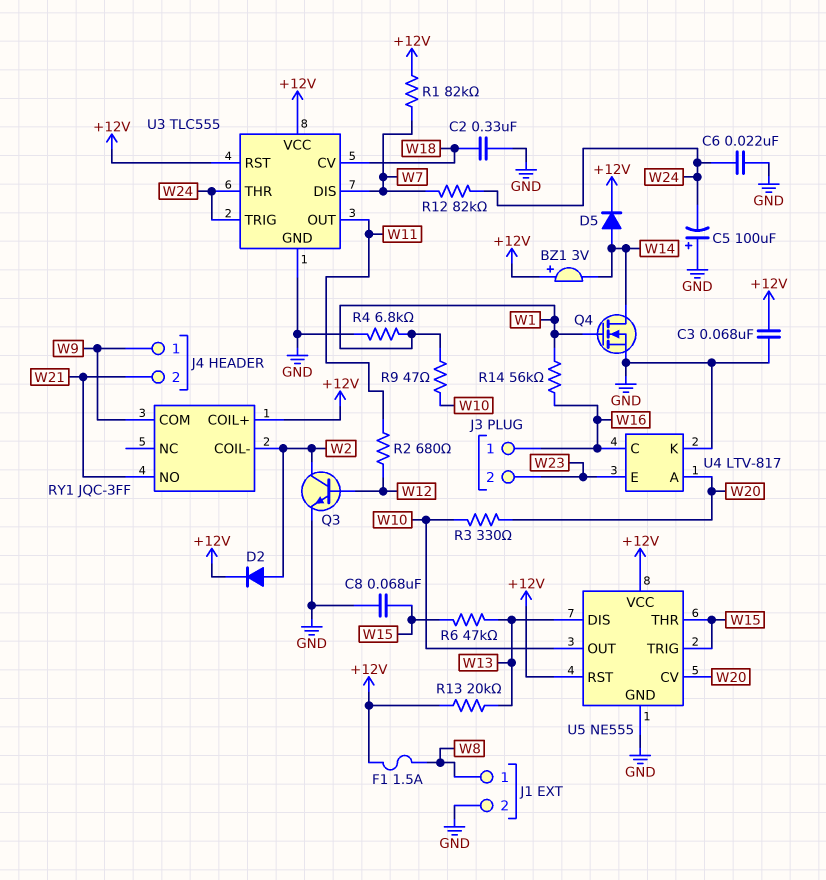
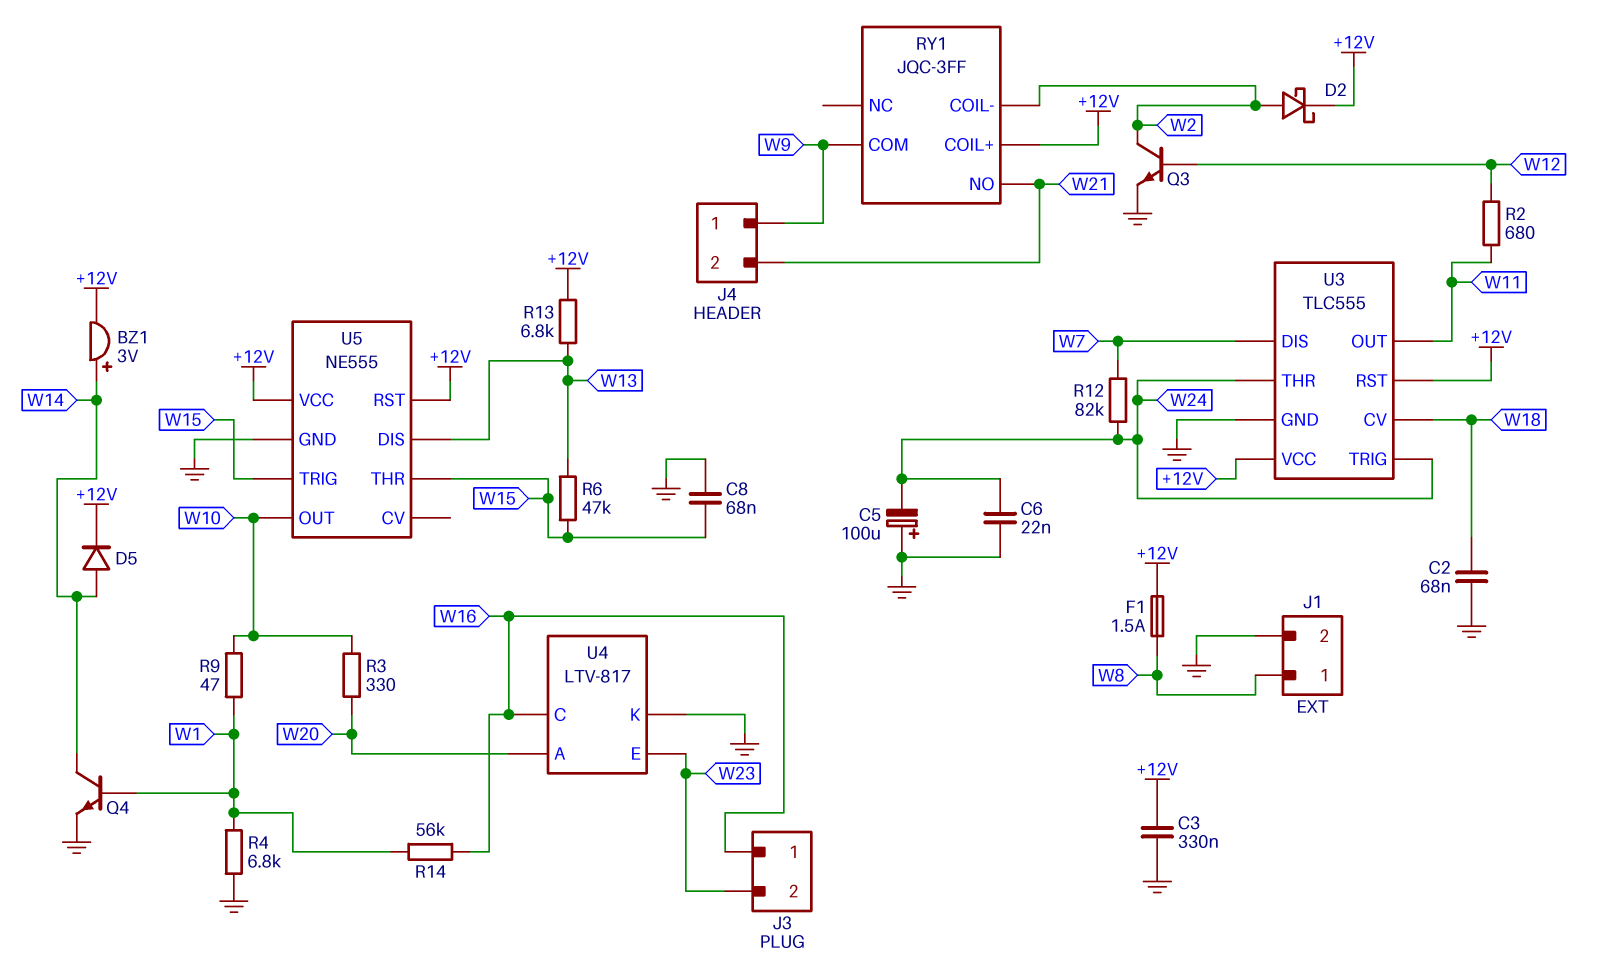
BZ1: buzzer 3V (plus +12V, minus W14) -> buzzer 3V (plus W14, minus +12V)
C2: 330nF (GND, W18) -> 68nF (GND, W18)
C3: 68nF (+12V, GND) -> 330nF (+12V, GND)
D2: diode (A W2, K +12V) -> schottky (A W2, K +12V)
Q4: NMOS (G W1, D W14, S GND) -> NPN (B W1, C W14, E GND)
R1: 82k (+12V, W7) -> none
R13: 20k (+12V, W13) -> 6.8k (+12V, W13)
U5 pin CV: W20 -> none

